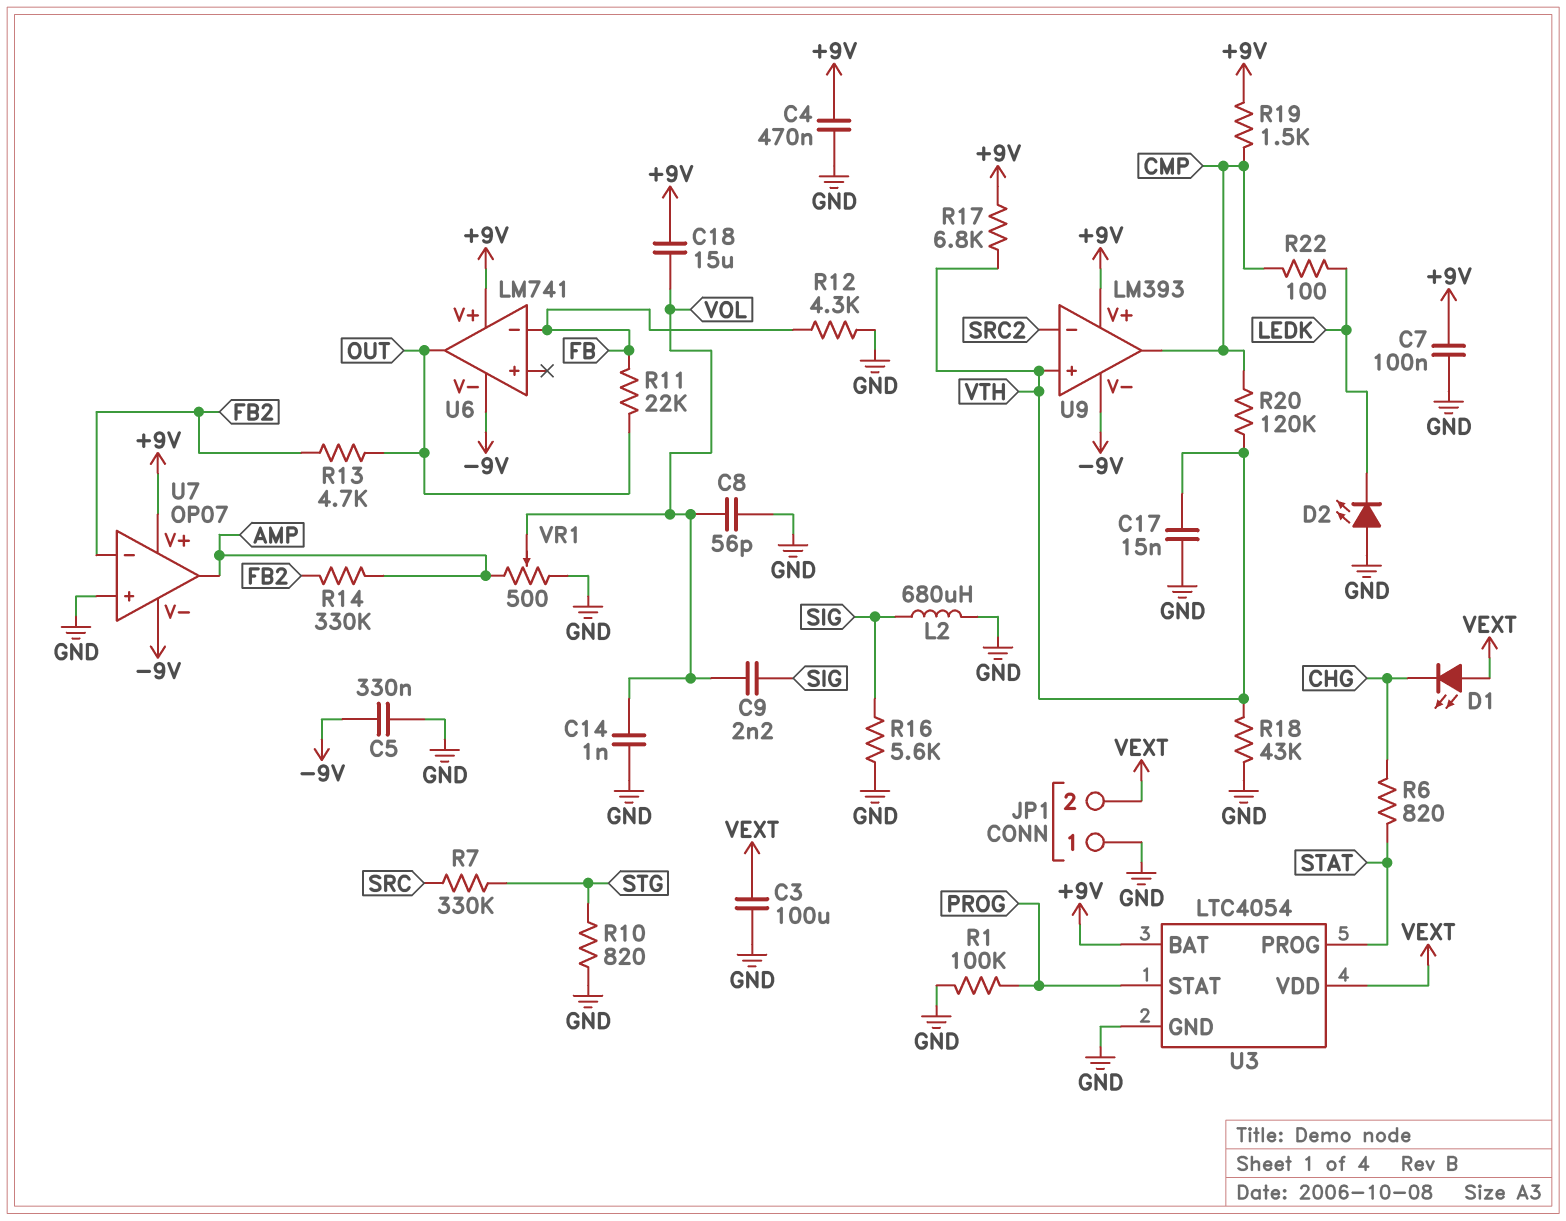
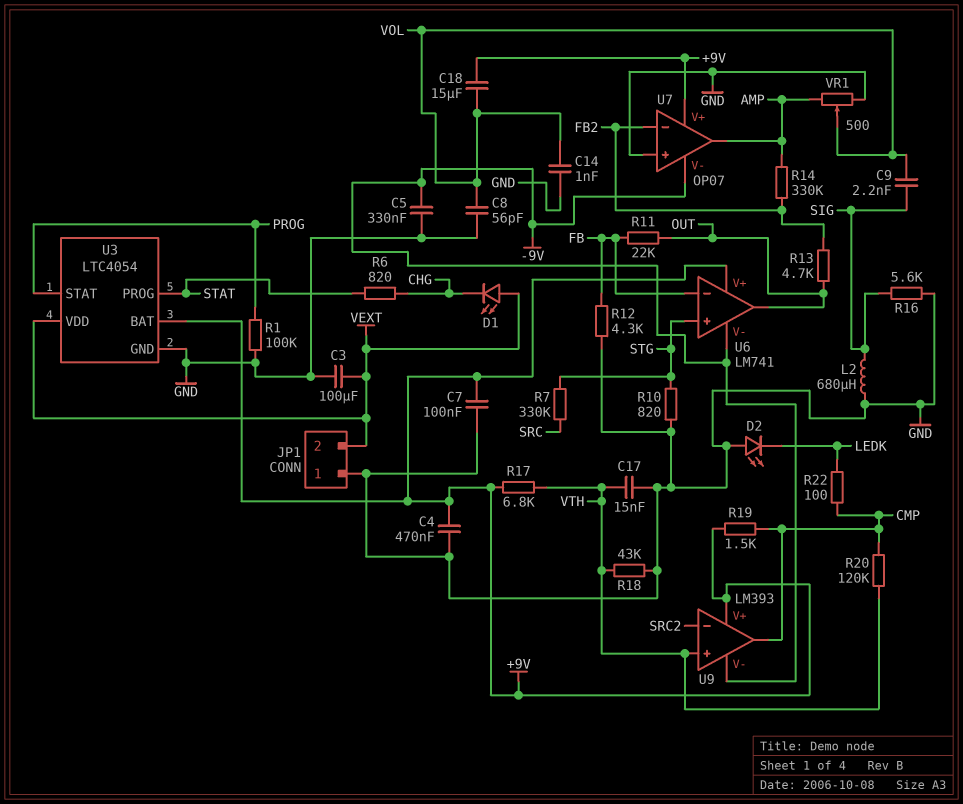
U6 pin in+: none -> STG

